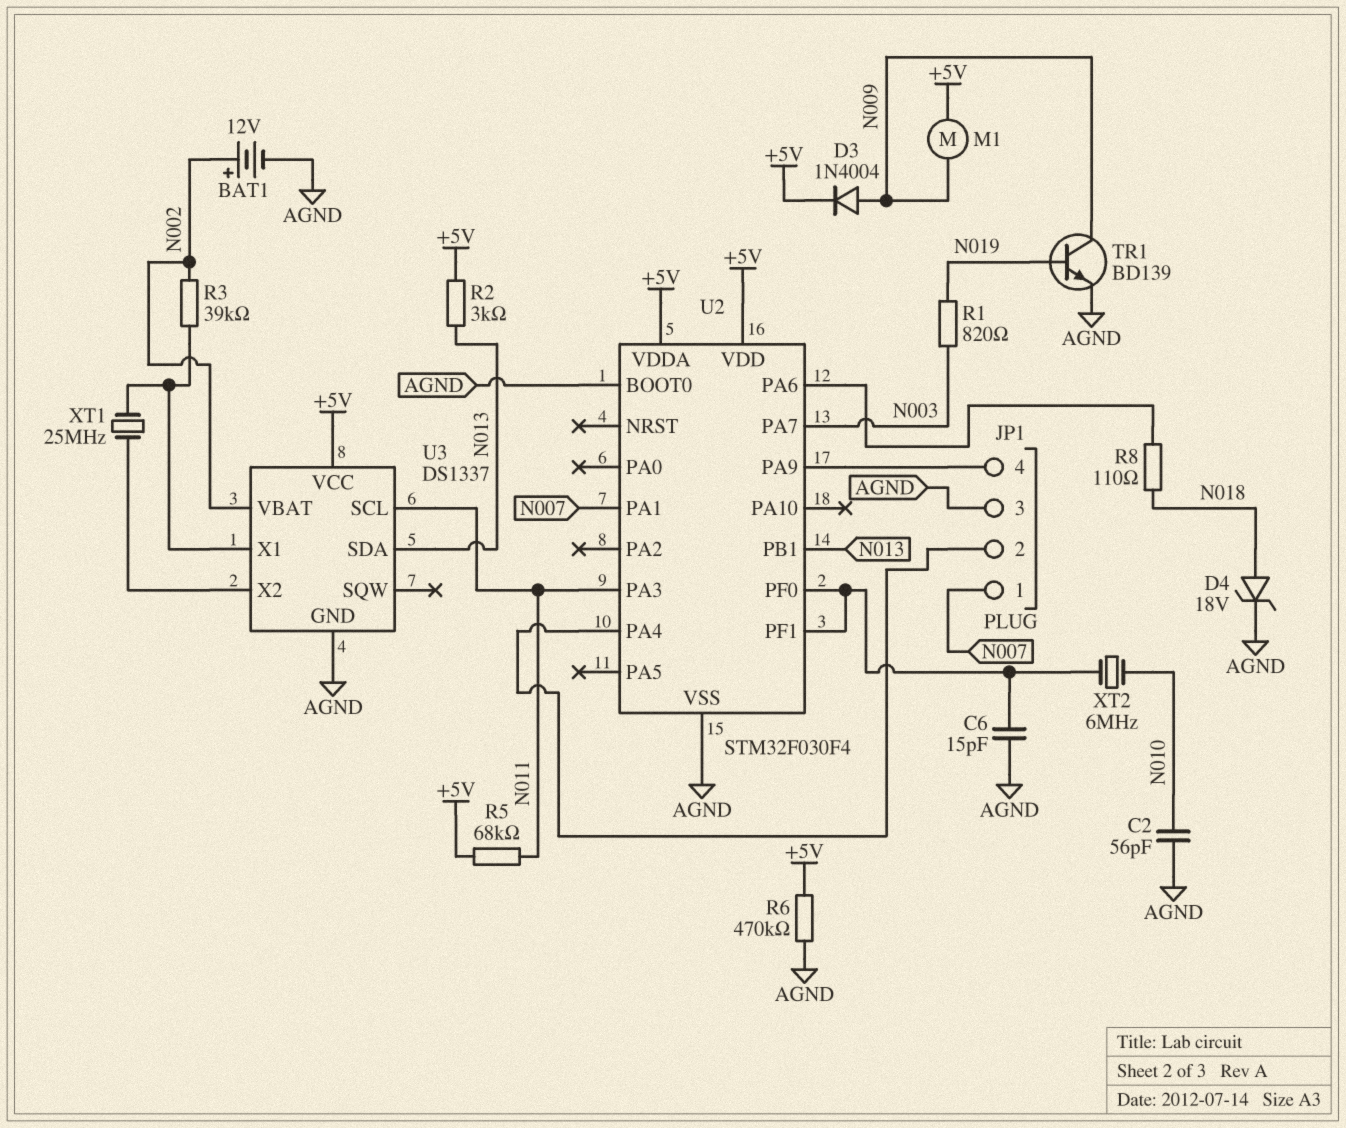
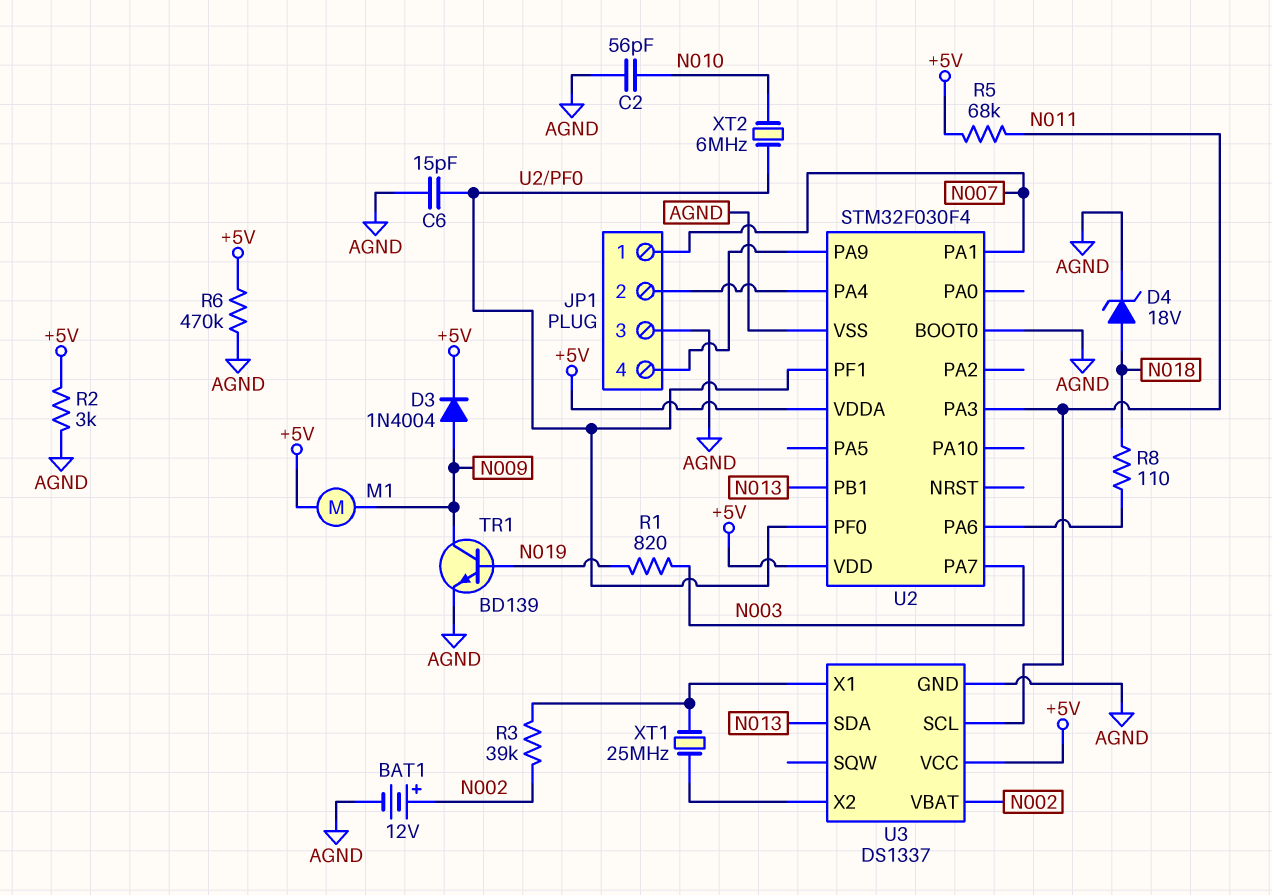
R2: 3k (+5V, N013) -> 3k (+5V, AGND)

